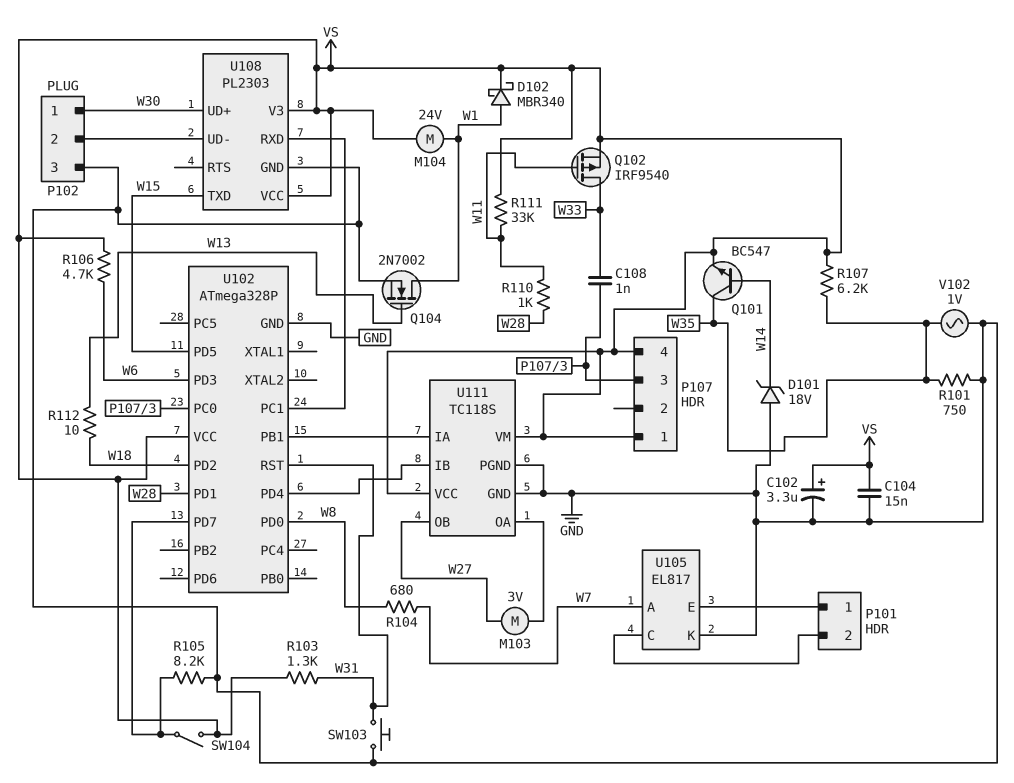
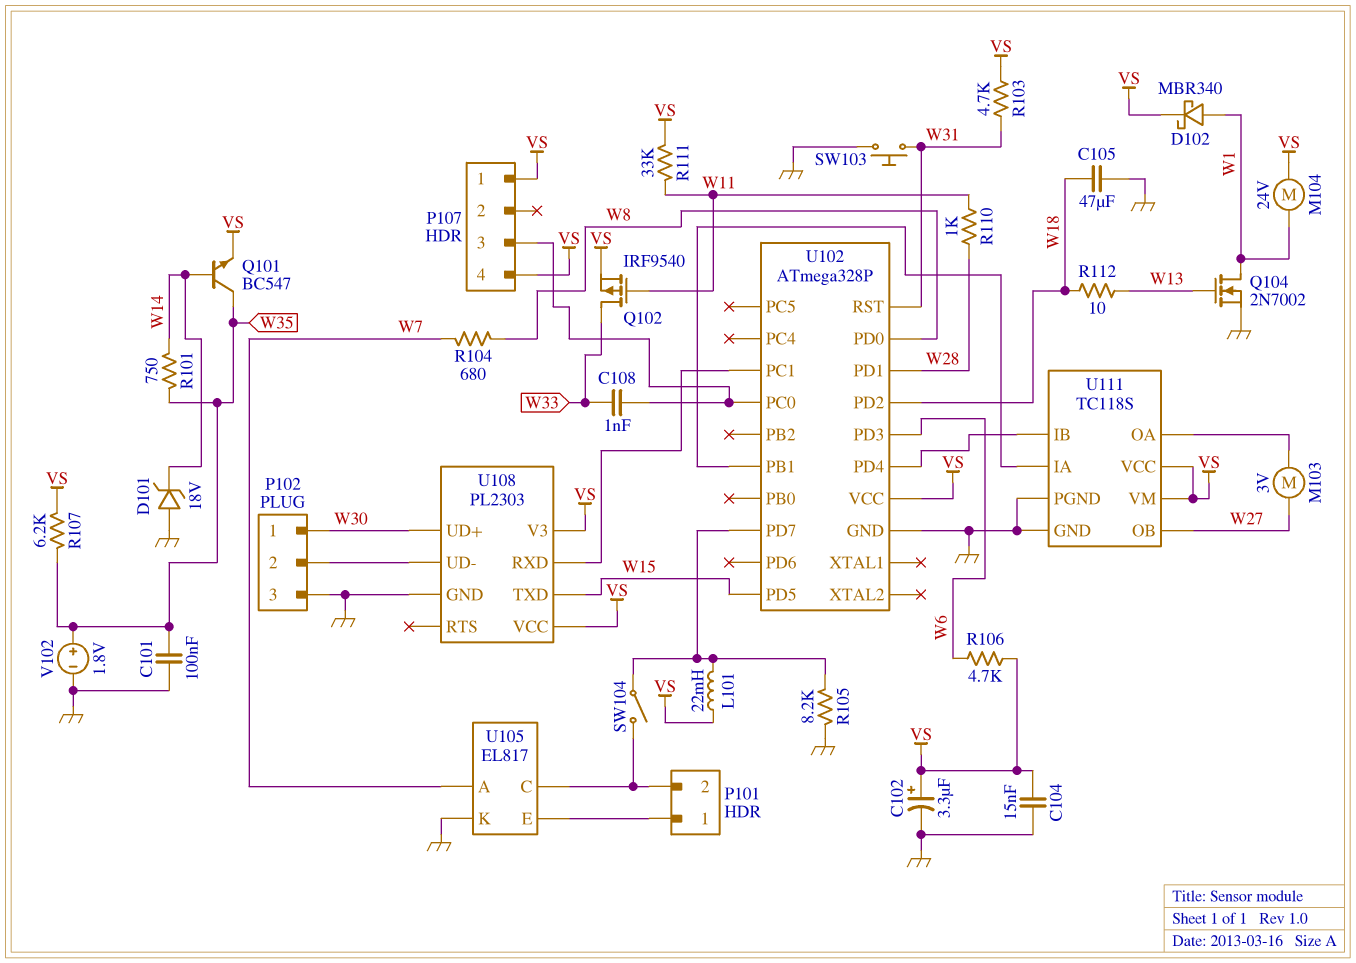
C101: none -> 100nF (GND, W35)
C105: none -> 47uF (GND, W18)
L101: none -> 22mH (U102/PD7, VS)
R101: 750 (GND, W35) -> 750 (W14, W35)
R103: 1.3k (VS, W31) -> 4.7k (VS, W31)
SW104: switch (U102/PD7, VS) -> switch (P101/2, U102/PD7)
V102: AC 1V (GND, W35) -> 1.8V (plus W35, minus GND)

